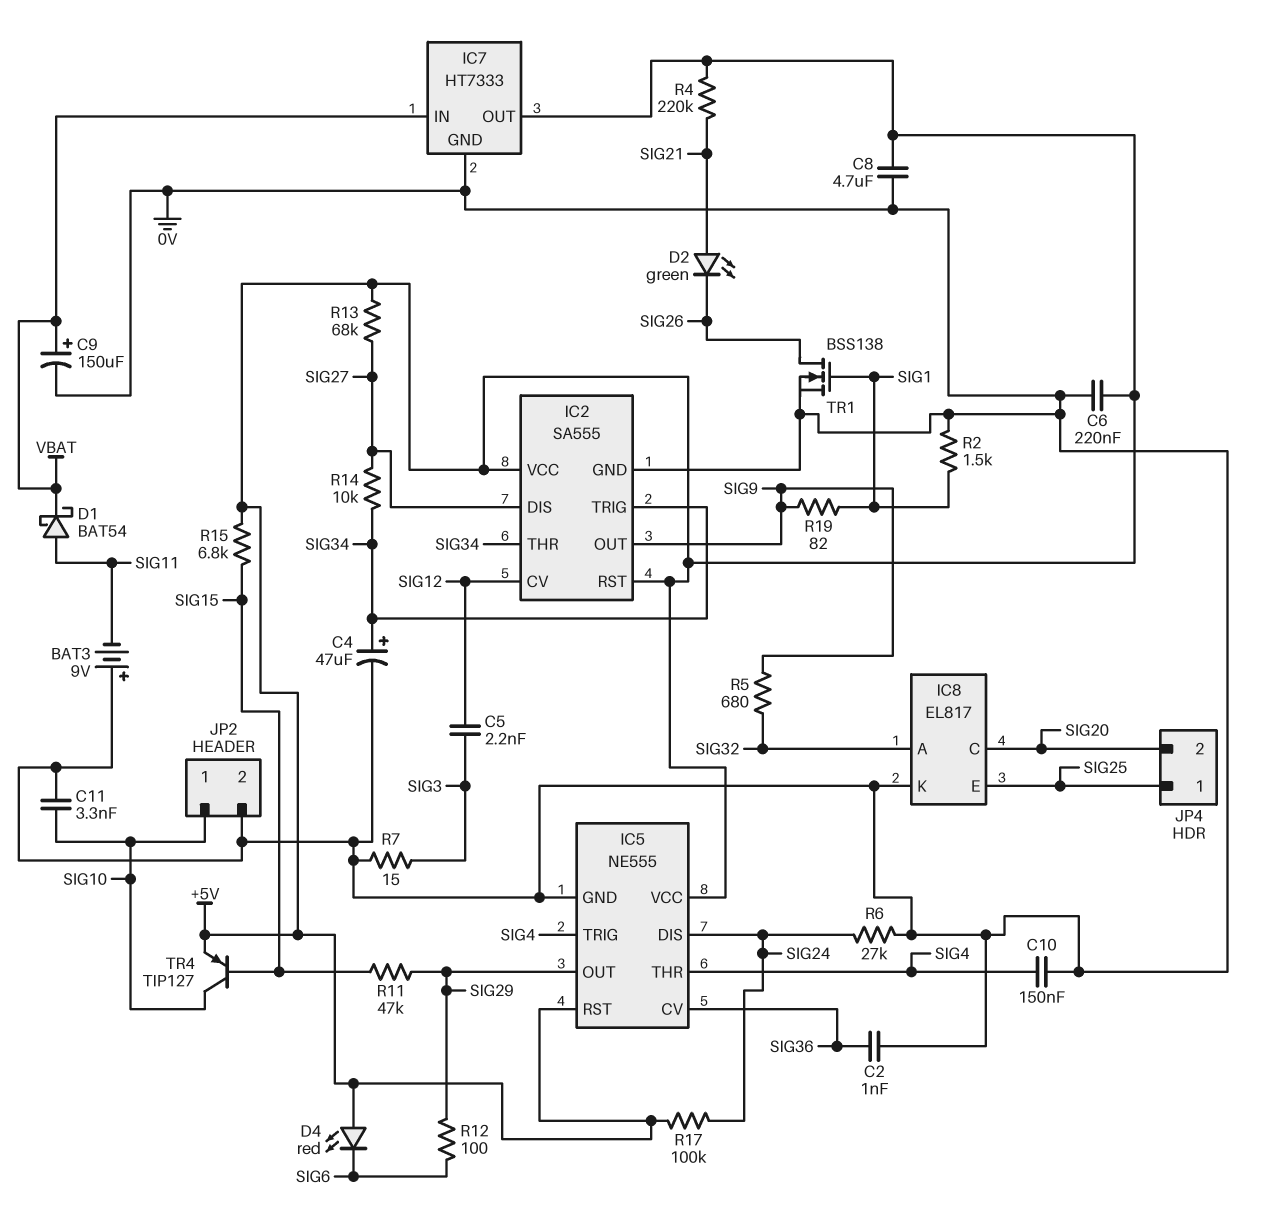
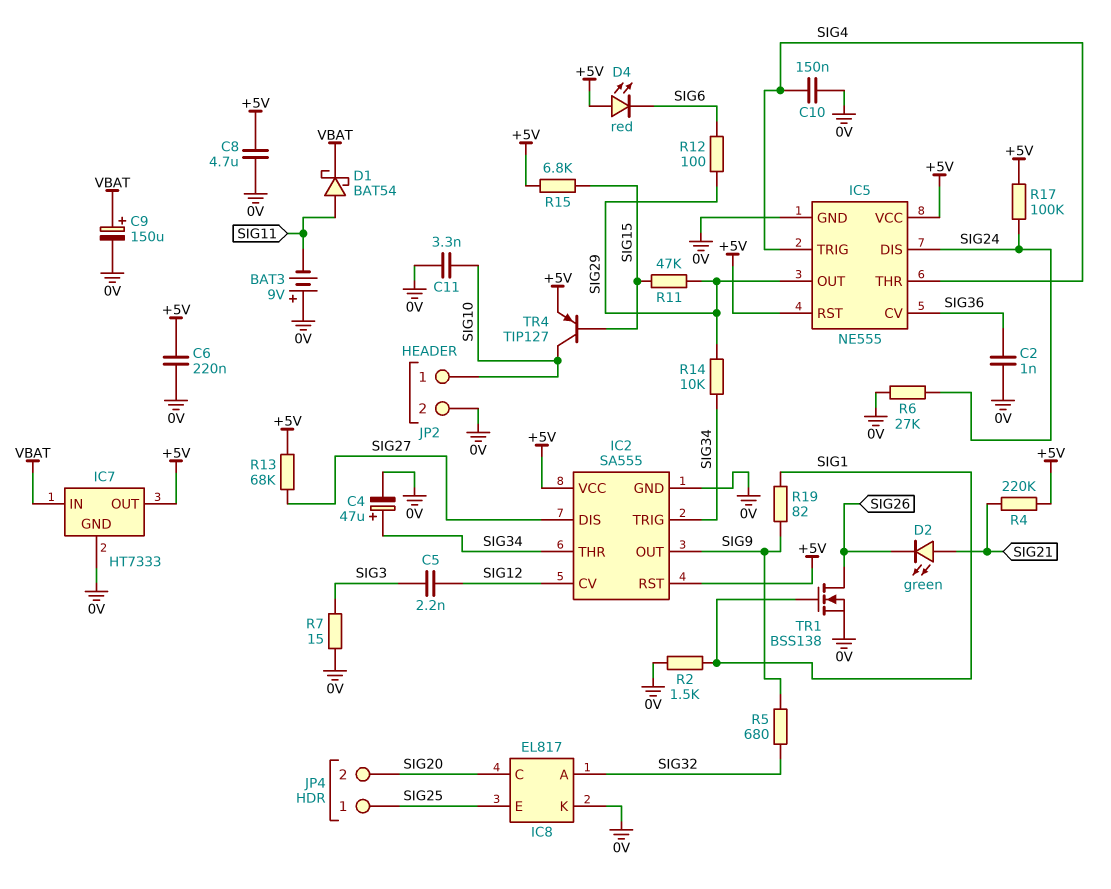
R14: 10k (SIG27, SIG34) -> 10k (SIG29, SIG34)

